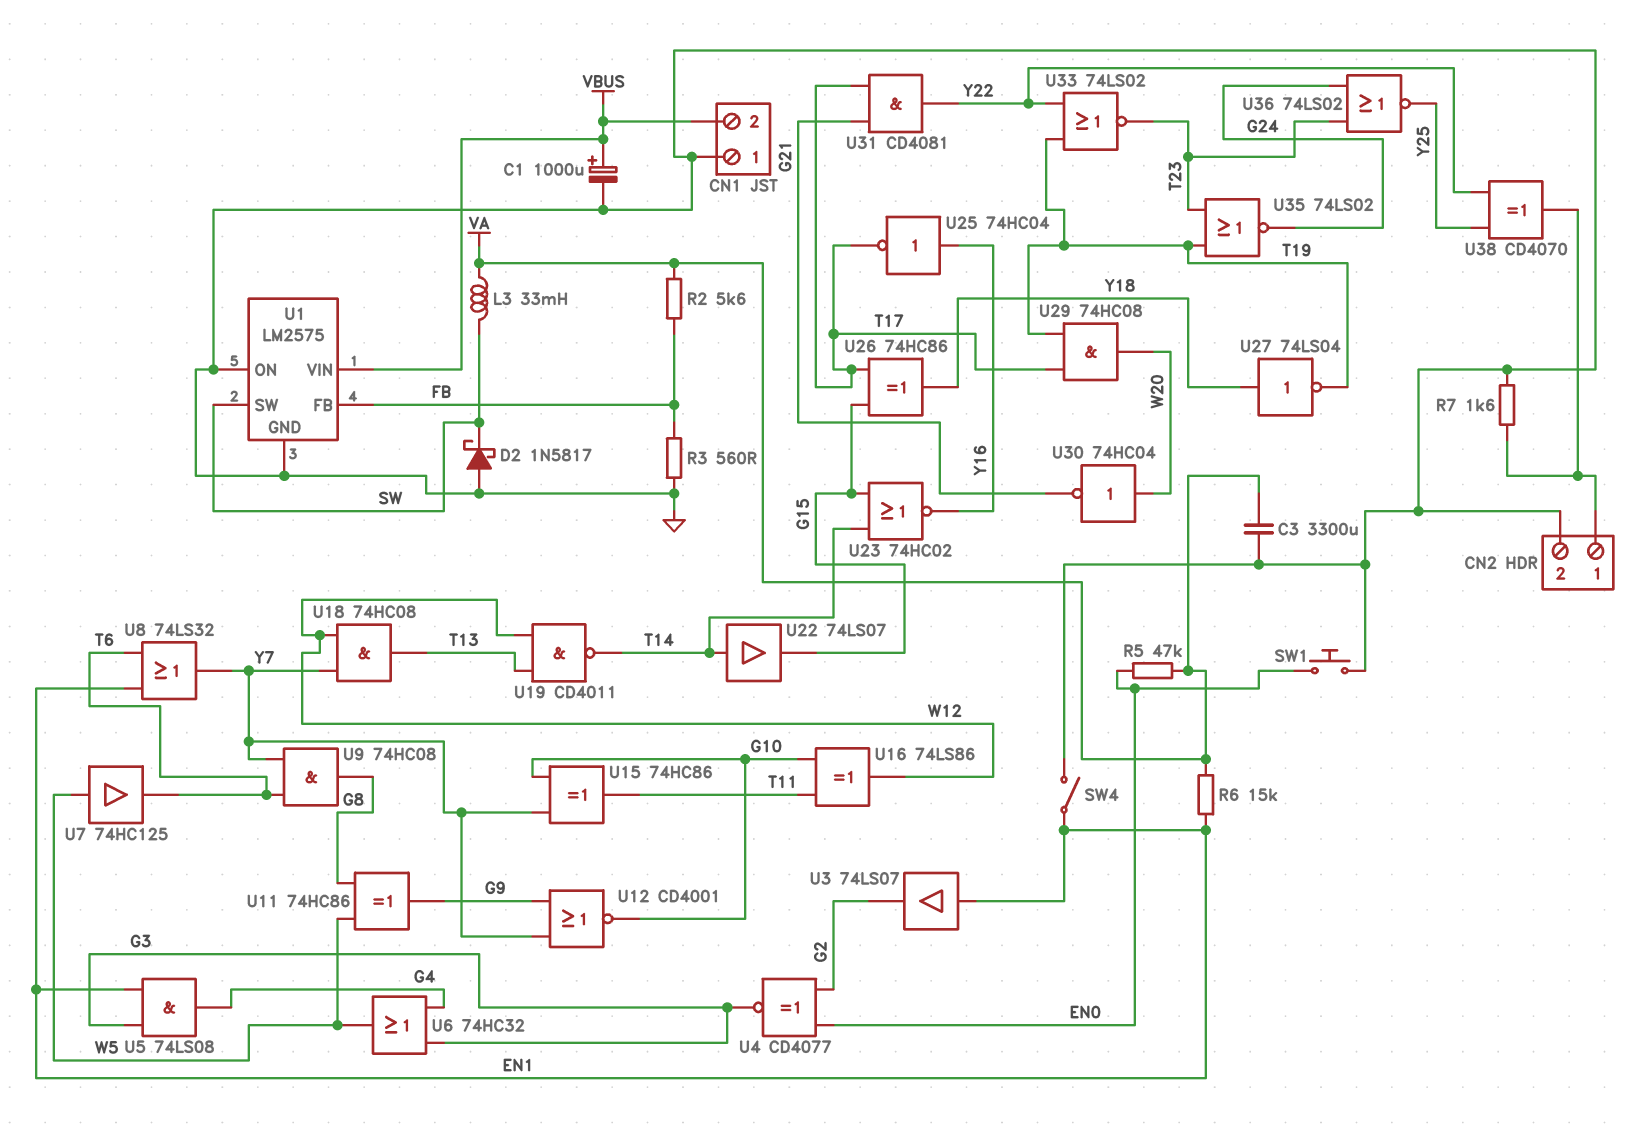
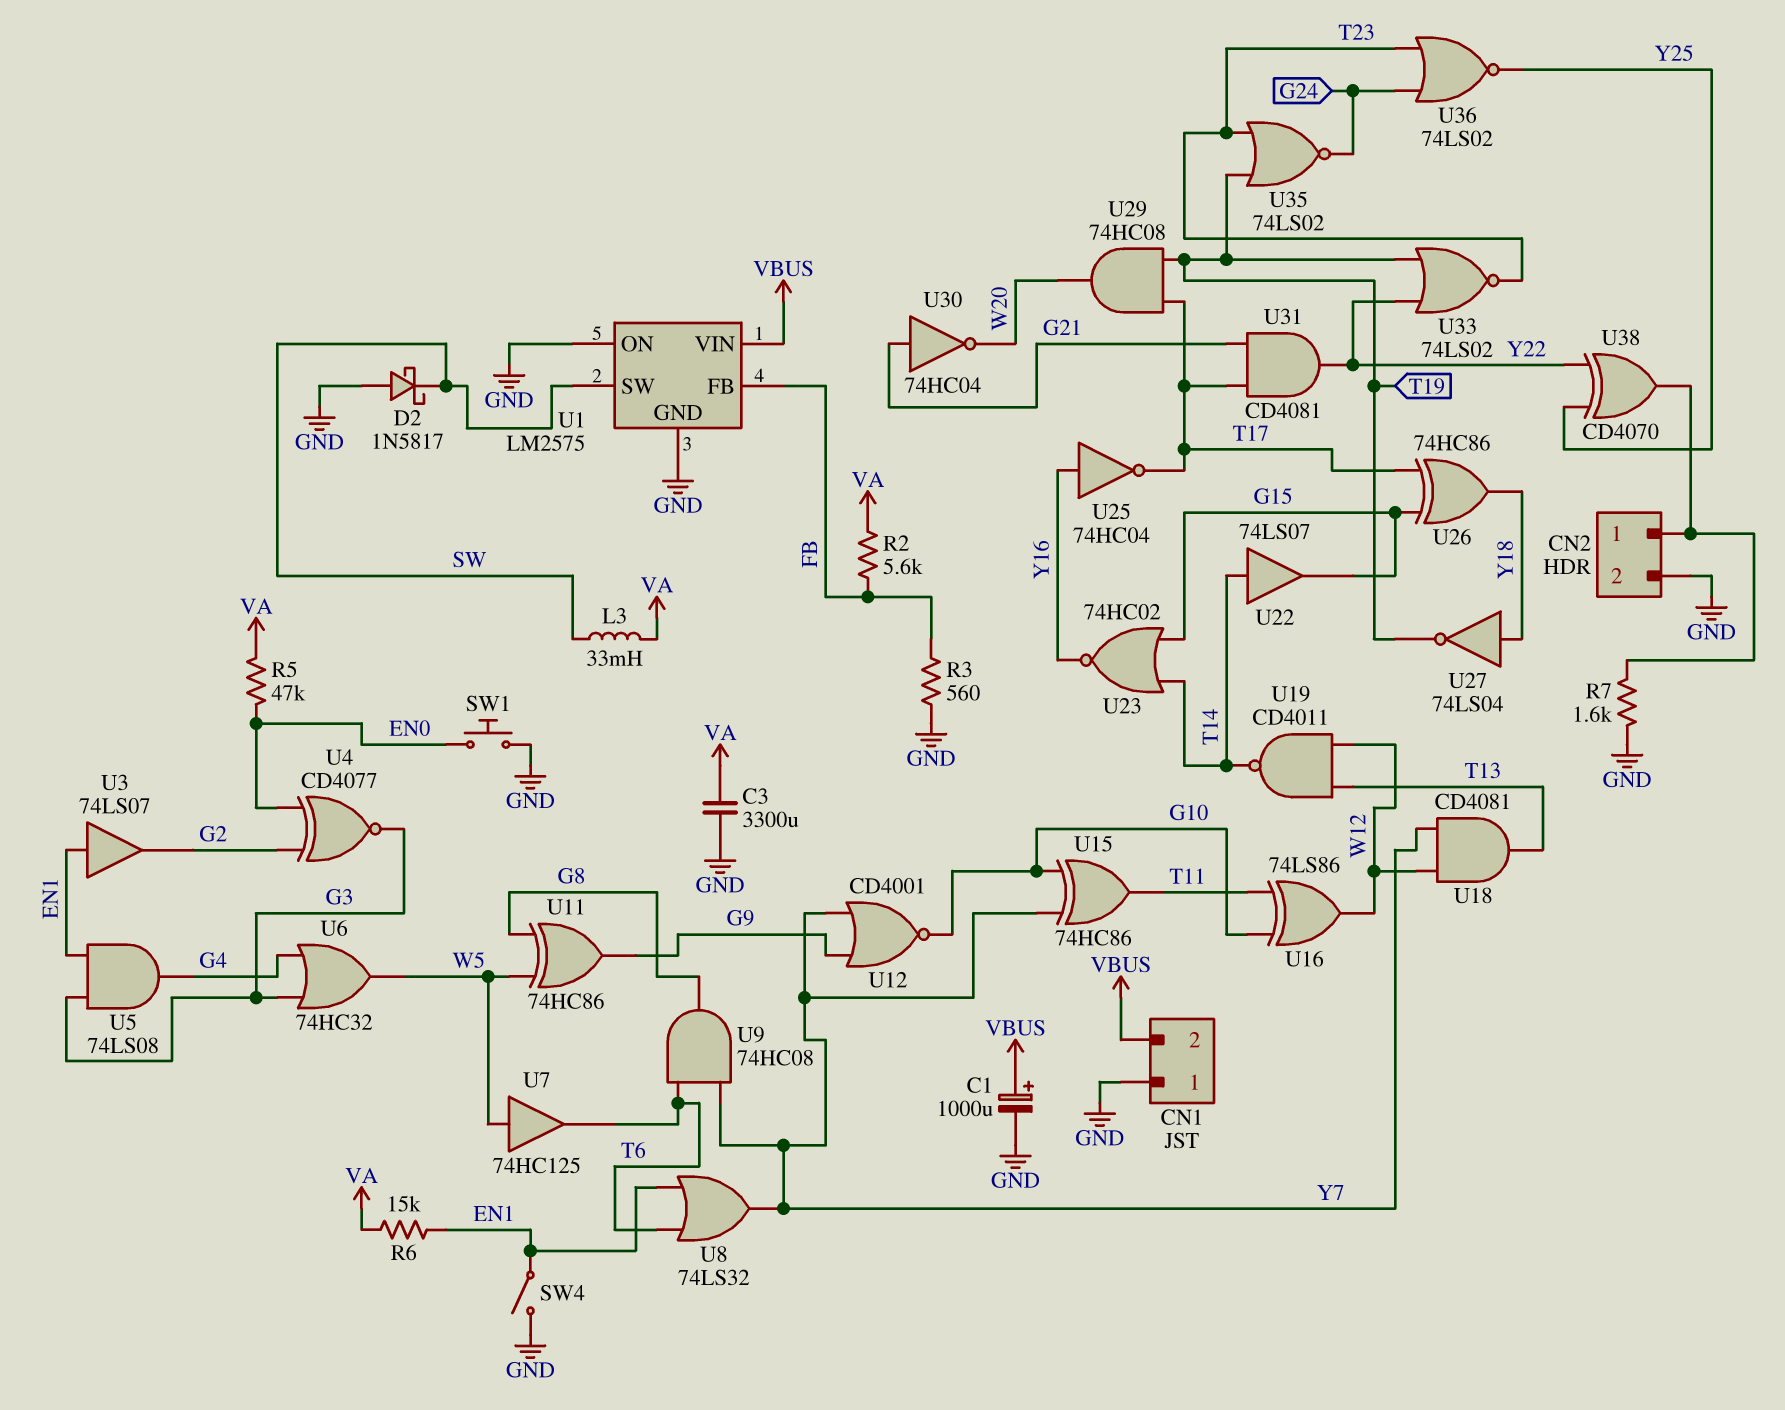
U18: AND 74HC08 (in W12, in Y7, out T13) -> AND CD4081 (in W12, in Y7, out T13)
U30: NOT 74HC04 (in W20, out G21) -> NOT 74HC04 (in G21, out W20)

